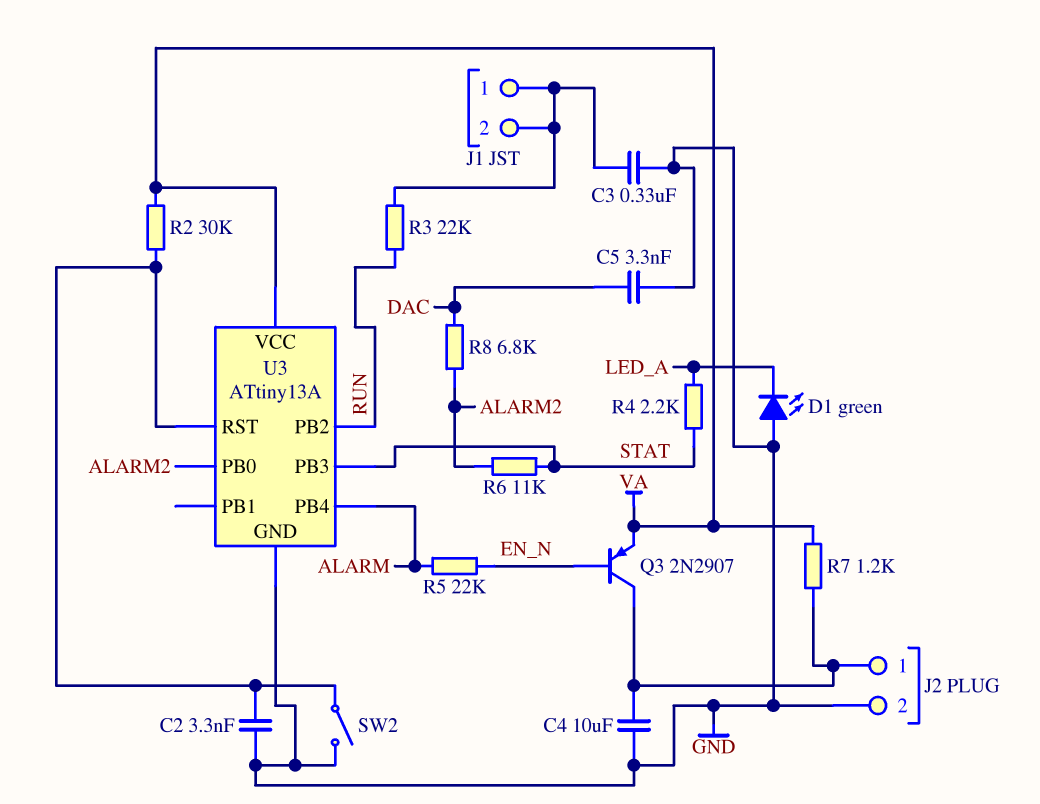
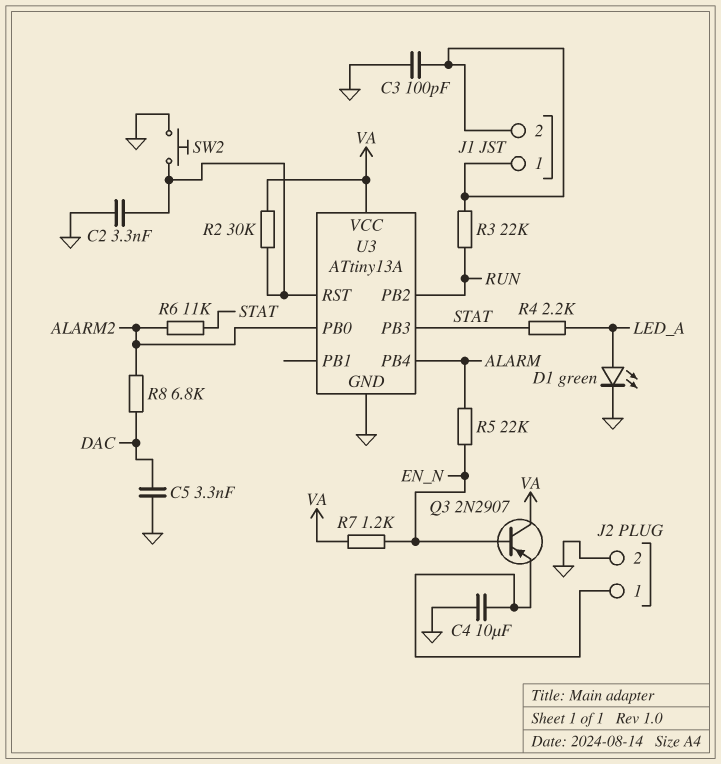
C3: 330nF (GND, J1/1) -> 100pF (GND, J1/1)
D1: LED green (A GND, K LED_A) -> LED green (A LED_A, K GND)
Q3: PNP 2N2907 (B EN_N, C J2/1, E VA) -> PNP 2N2907 (B EN_N, C VA, E J2/1)
R7: 1.2k (J2/1, VA) -> 1.2k (EN_N, VA)
SW2: switch (GND, U3/RST) -> button (GND, U3/RST)

